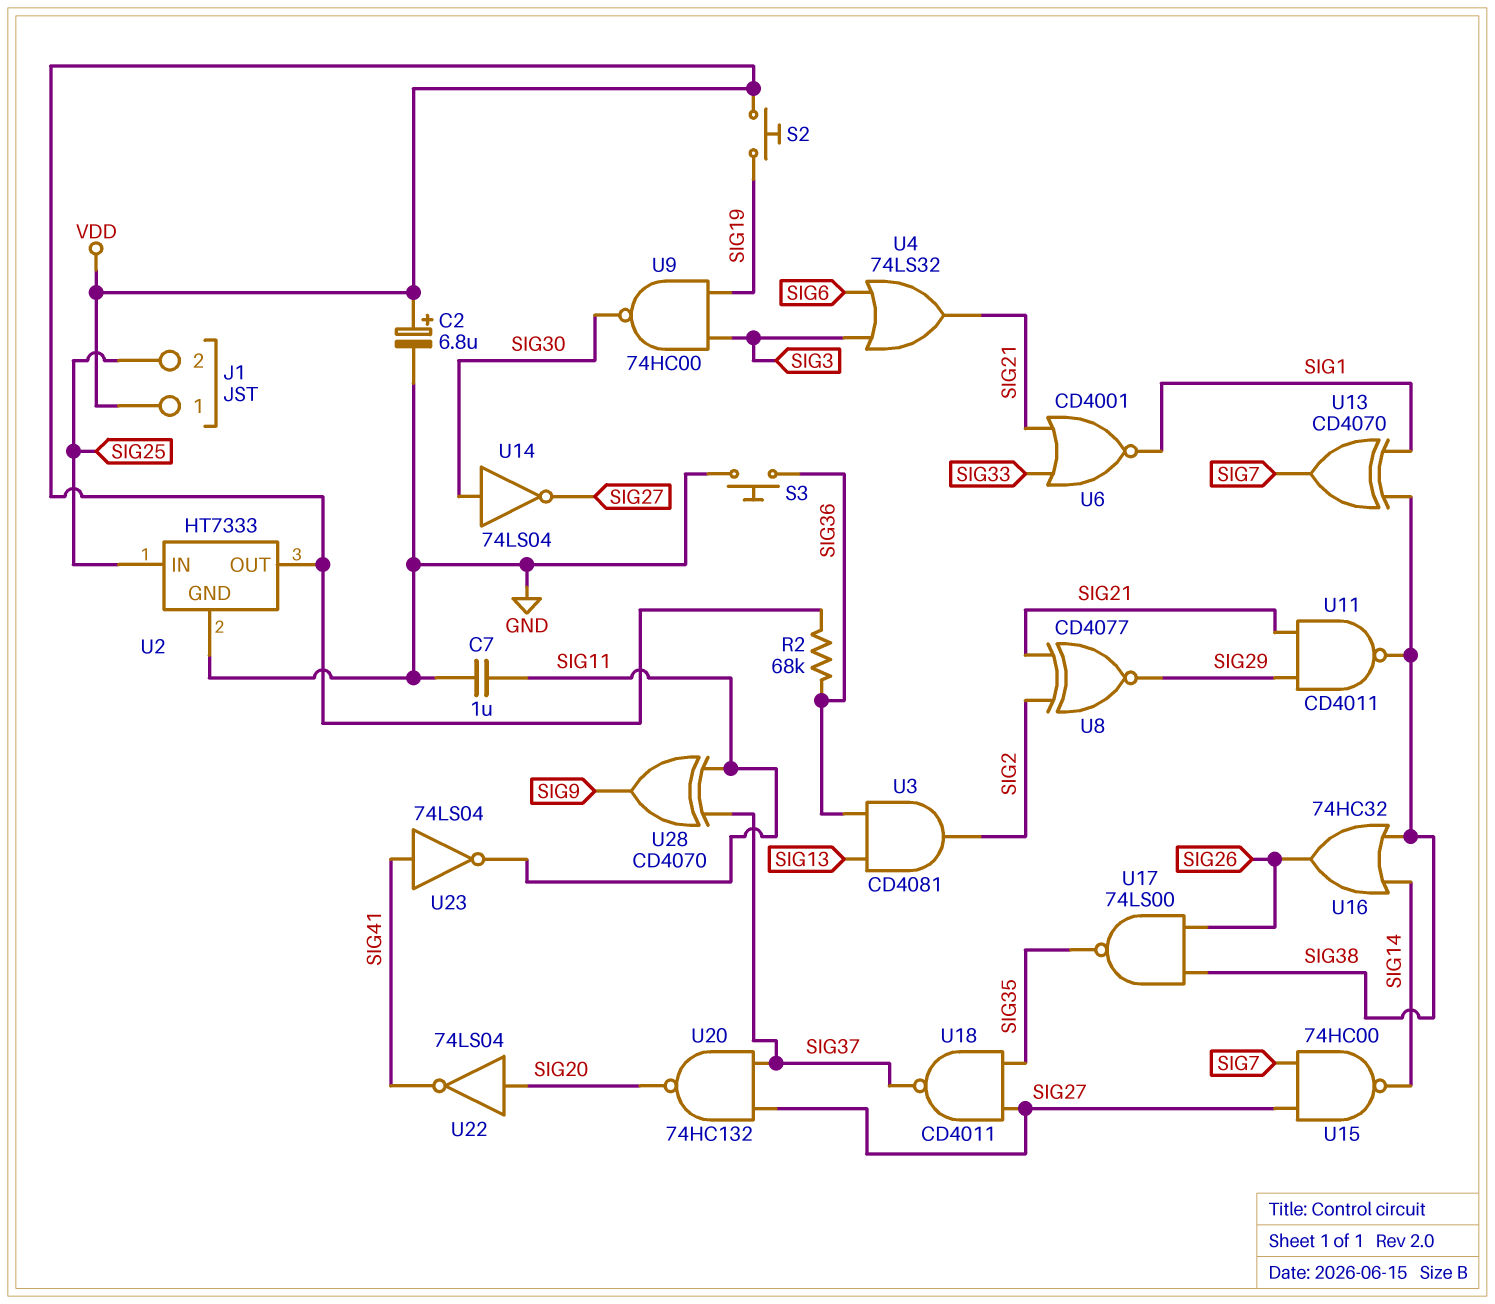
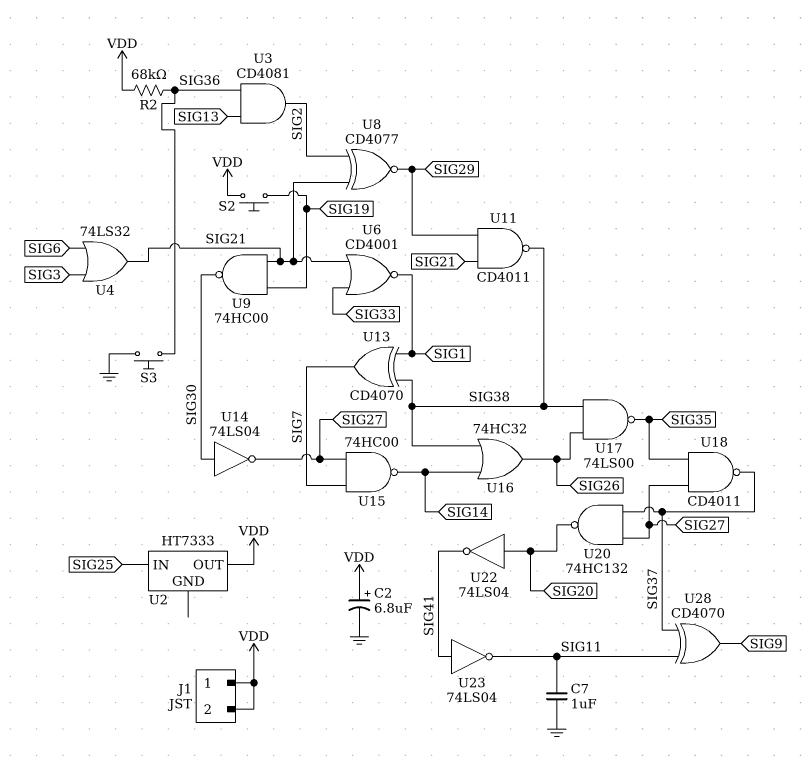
J1 pin 2: SIG25 -> VDD
U2 pin GND: GND -> none
U9: NAND 74HC00 (in SIG3, in SIG19, out SIG30) -> NAND 74HC00 (in SIG19, in SIG21, out SIG30)

